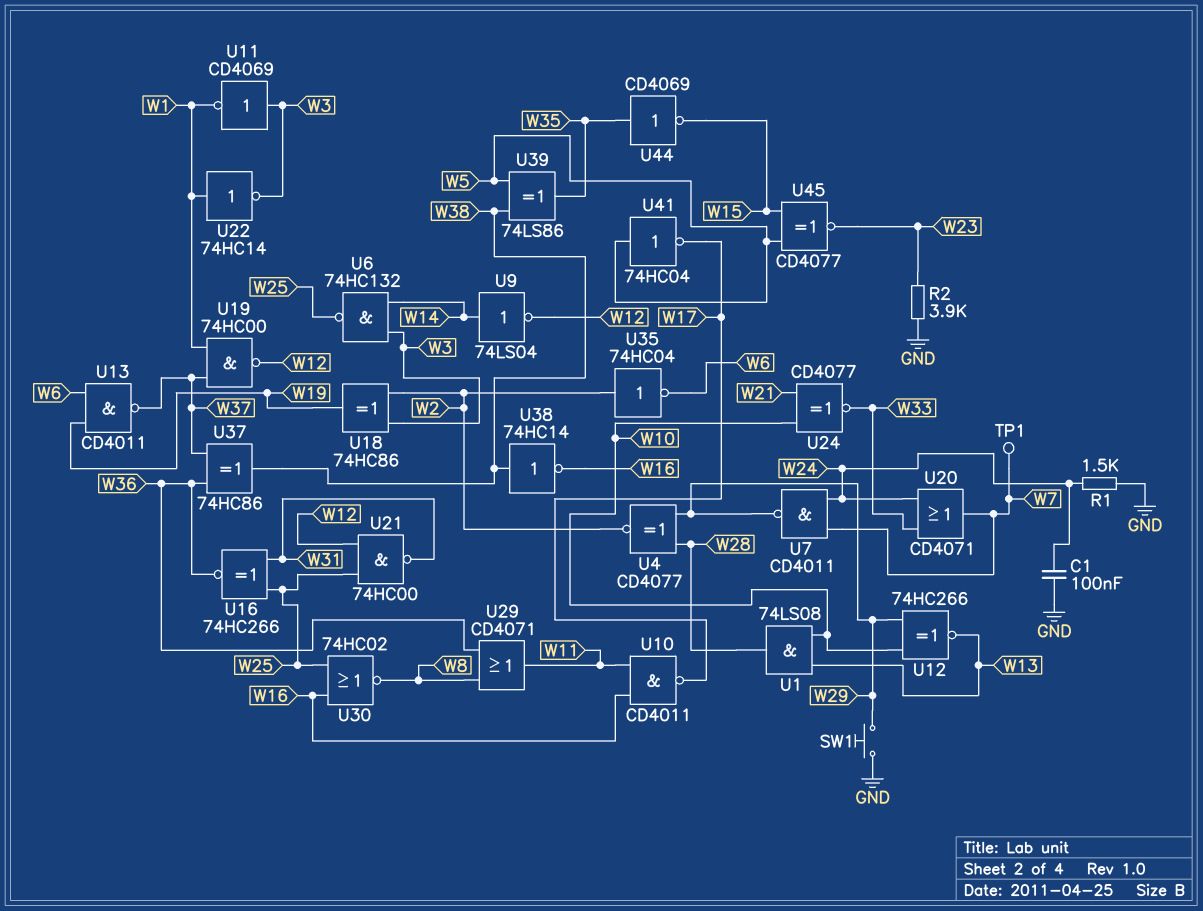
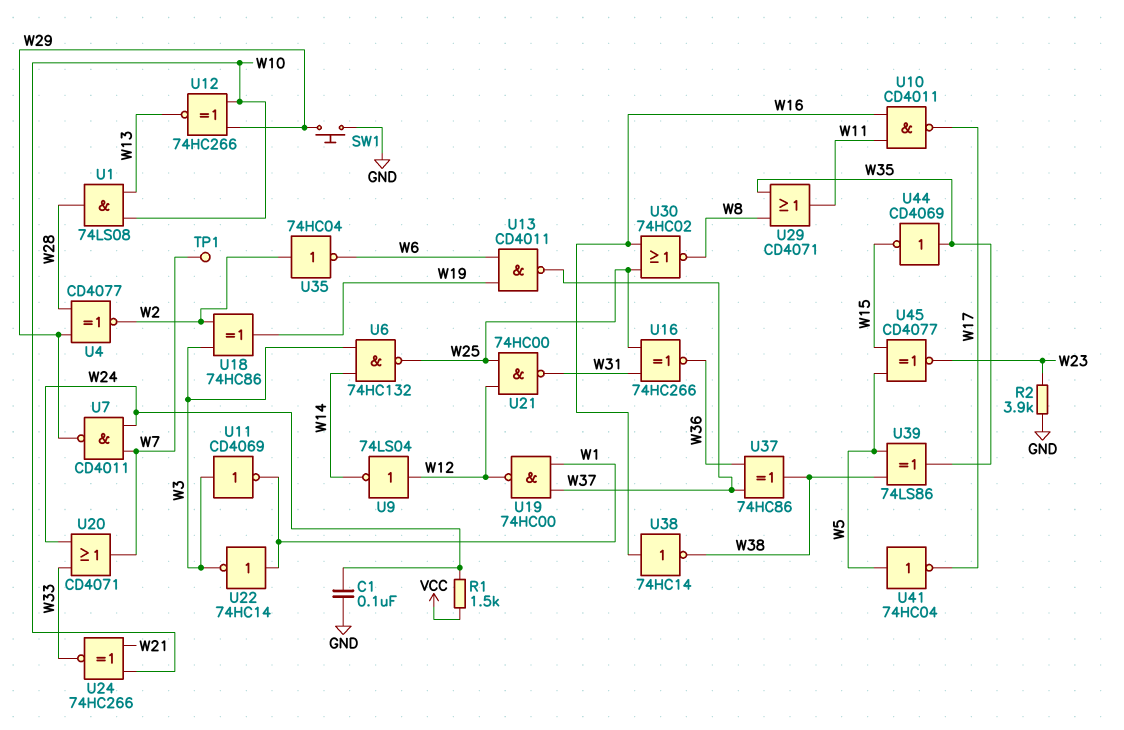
R1: 1.5k (GND, W24) -> 1.5k (VCC, W24)
U9: NOT 74LS04 (in W14, out W12) -> NOT 74LS04 (in W12, out W14)
U24: XNOR CD4077 (in W10, in W21, out W33) -> XNOR 74HC266 (in W10, in W21, out W33)
U29: OR CD4071 (in W8, in W36, out W11) -> OR CD4071 (in W8, in W35, out W11)
U38: NOT 74HC14 (in W38, out W16) -> NOT 74HC14 (in W16, out W38)

